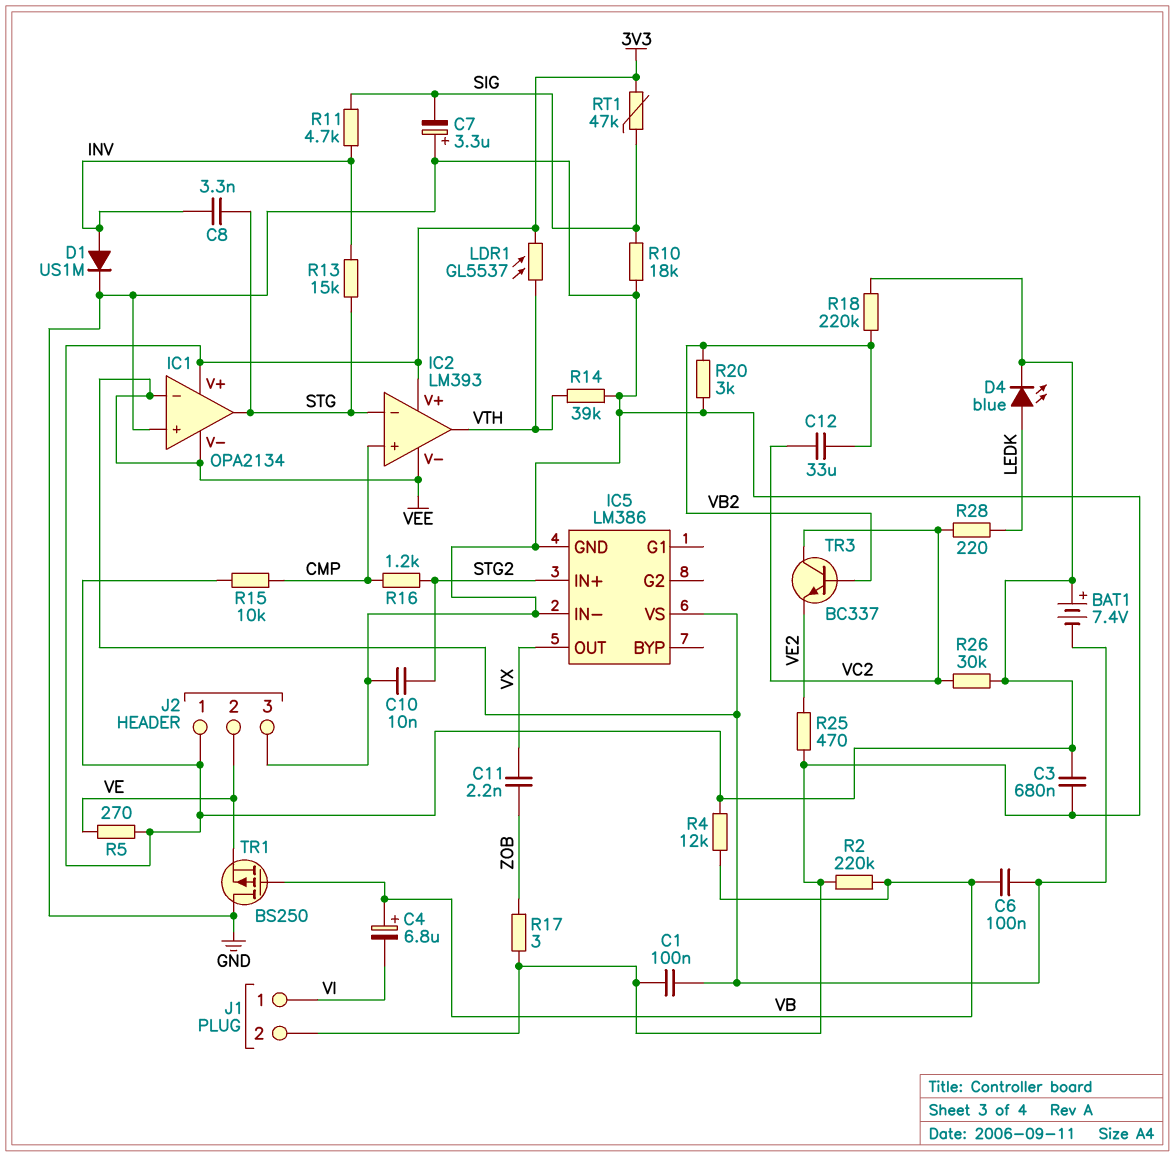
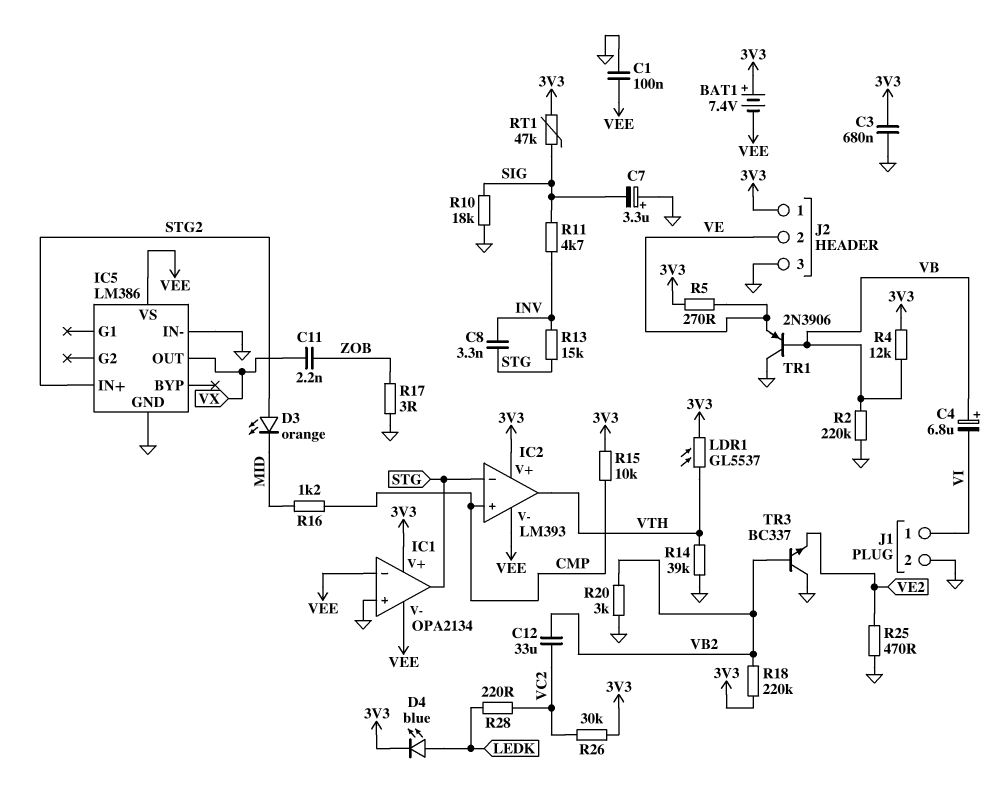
C6: 100nF (VB, VEE) -> none
C10: 10nF (GND, STG2) -> none
D1: diode US1M (A INV, K GND) -> none
D3: none -> LED orange (A STG2, K MID)
R16: 1.2k (CMP, STG2) -> 1.2k (CMP, MID)
TR1: PMOS BS250 (G VB, D GND, S VE) -> PNP 2N3906 (B VB, C GND, E VE)
TR3: NPN BC337 (B VB2, C VC2, E VE2) -> NPN BC337 (B VB2, C GND, E VE2)

